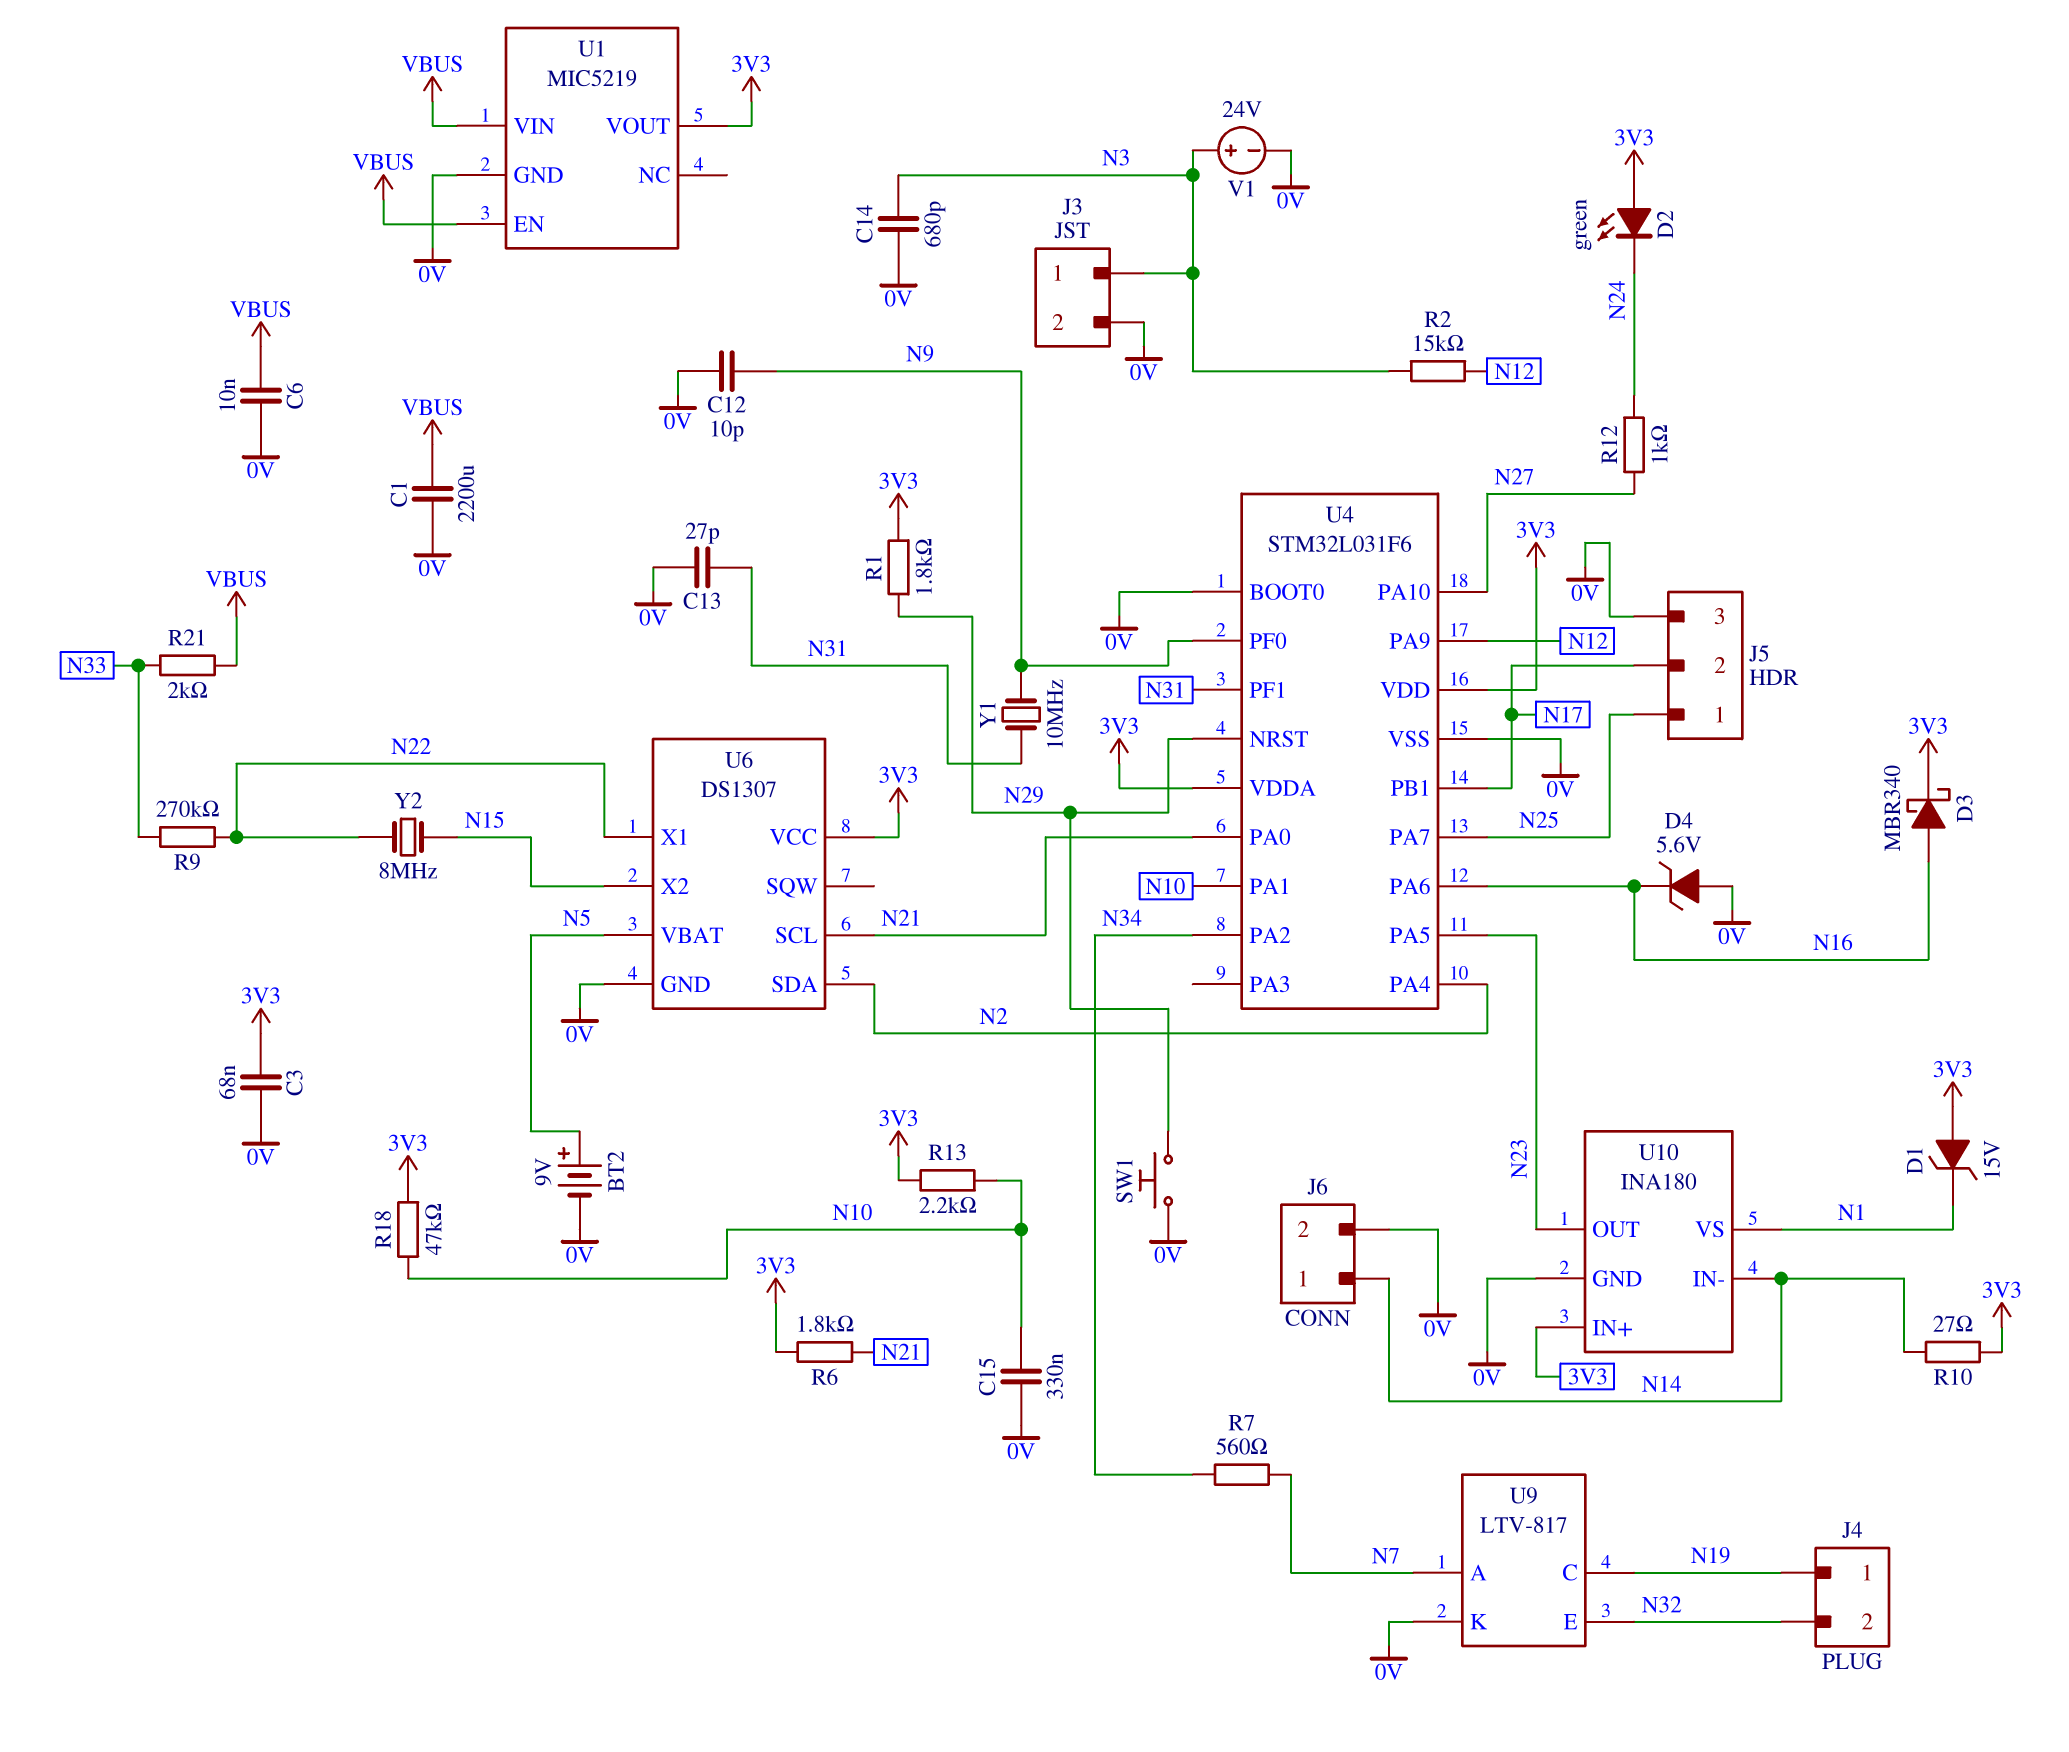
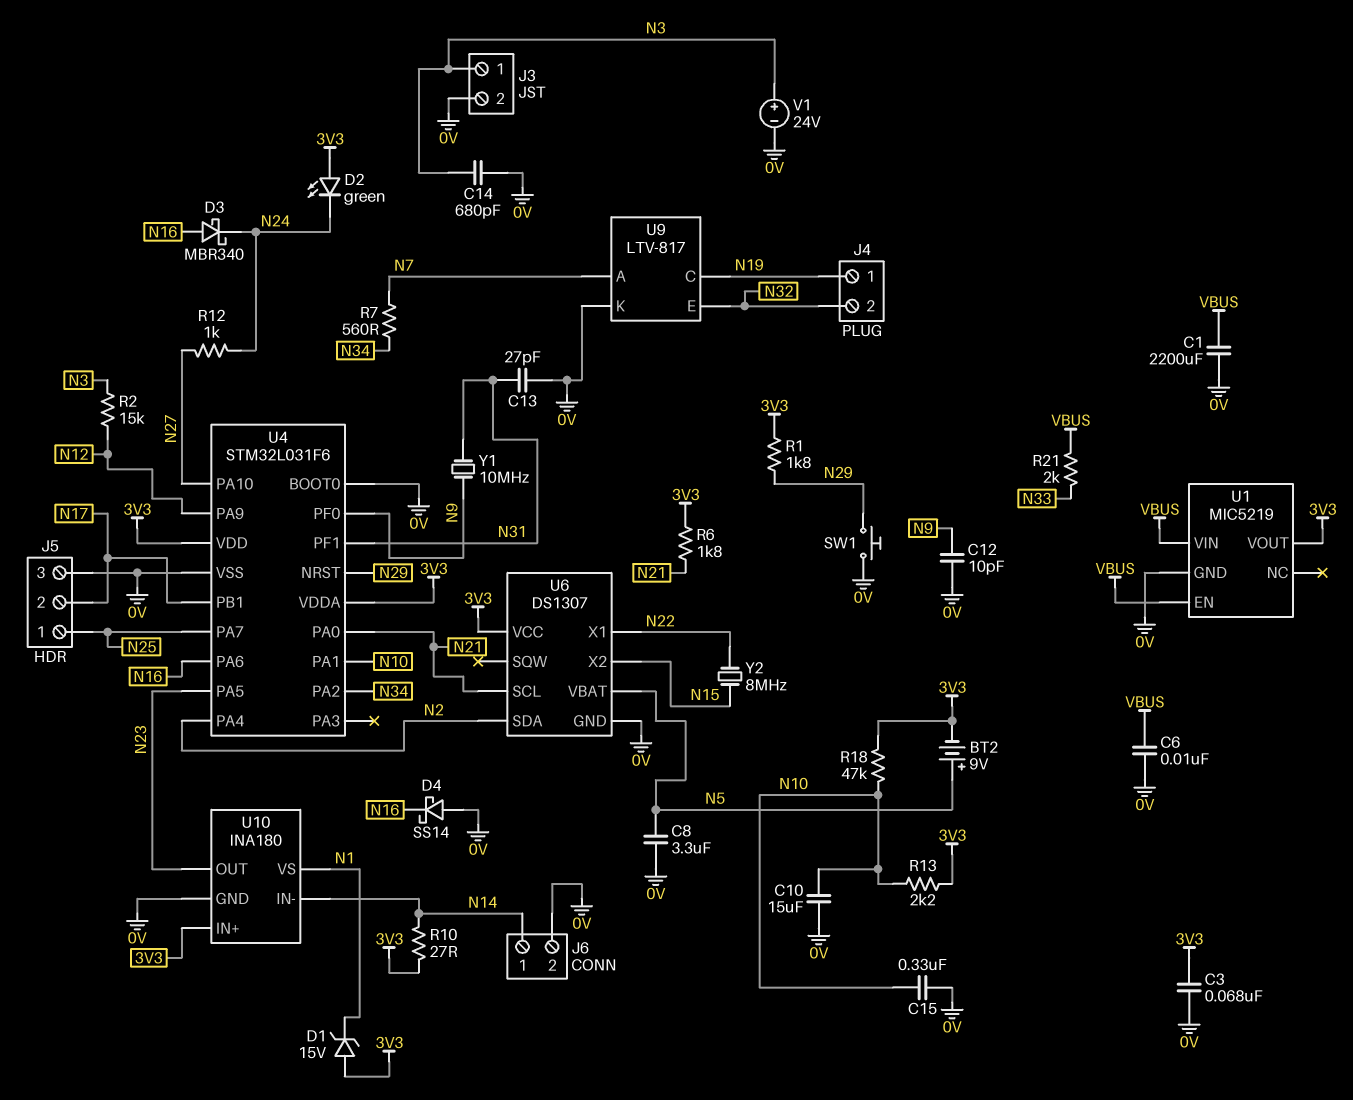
BT2: 9V (plus N5, minus 0V) -> 9V (plus N5, minus 3V3)
C8: none -> 3.3uF (0V, N5)
C10: none -> 15uF (0V, N10)
D3: schottky MBR340 (A N16, K 3V3) -> schottky MBR340 (A N16, K N24)
D4: zener 5.6V (A 0V, K N16) -> schottky SS14 (A 0V, K N16)
R9: 270k (N22, N33) -> none

